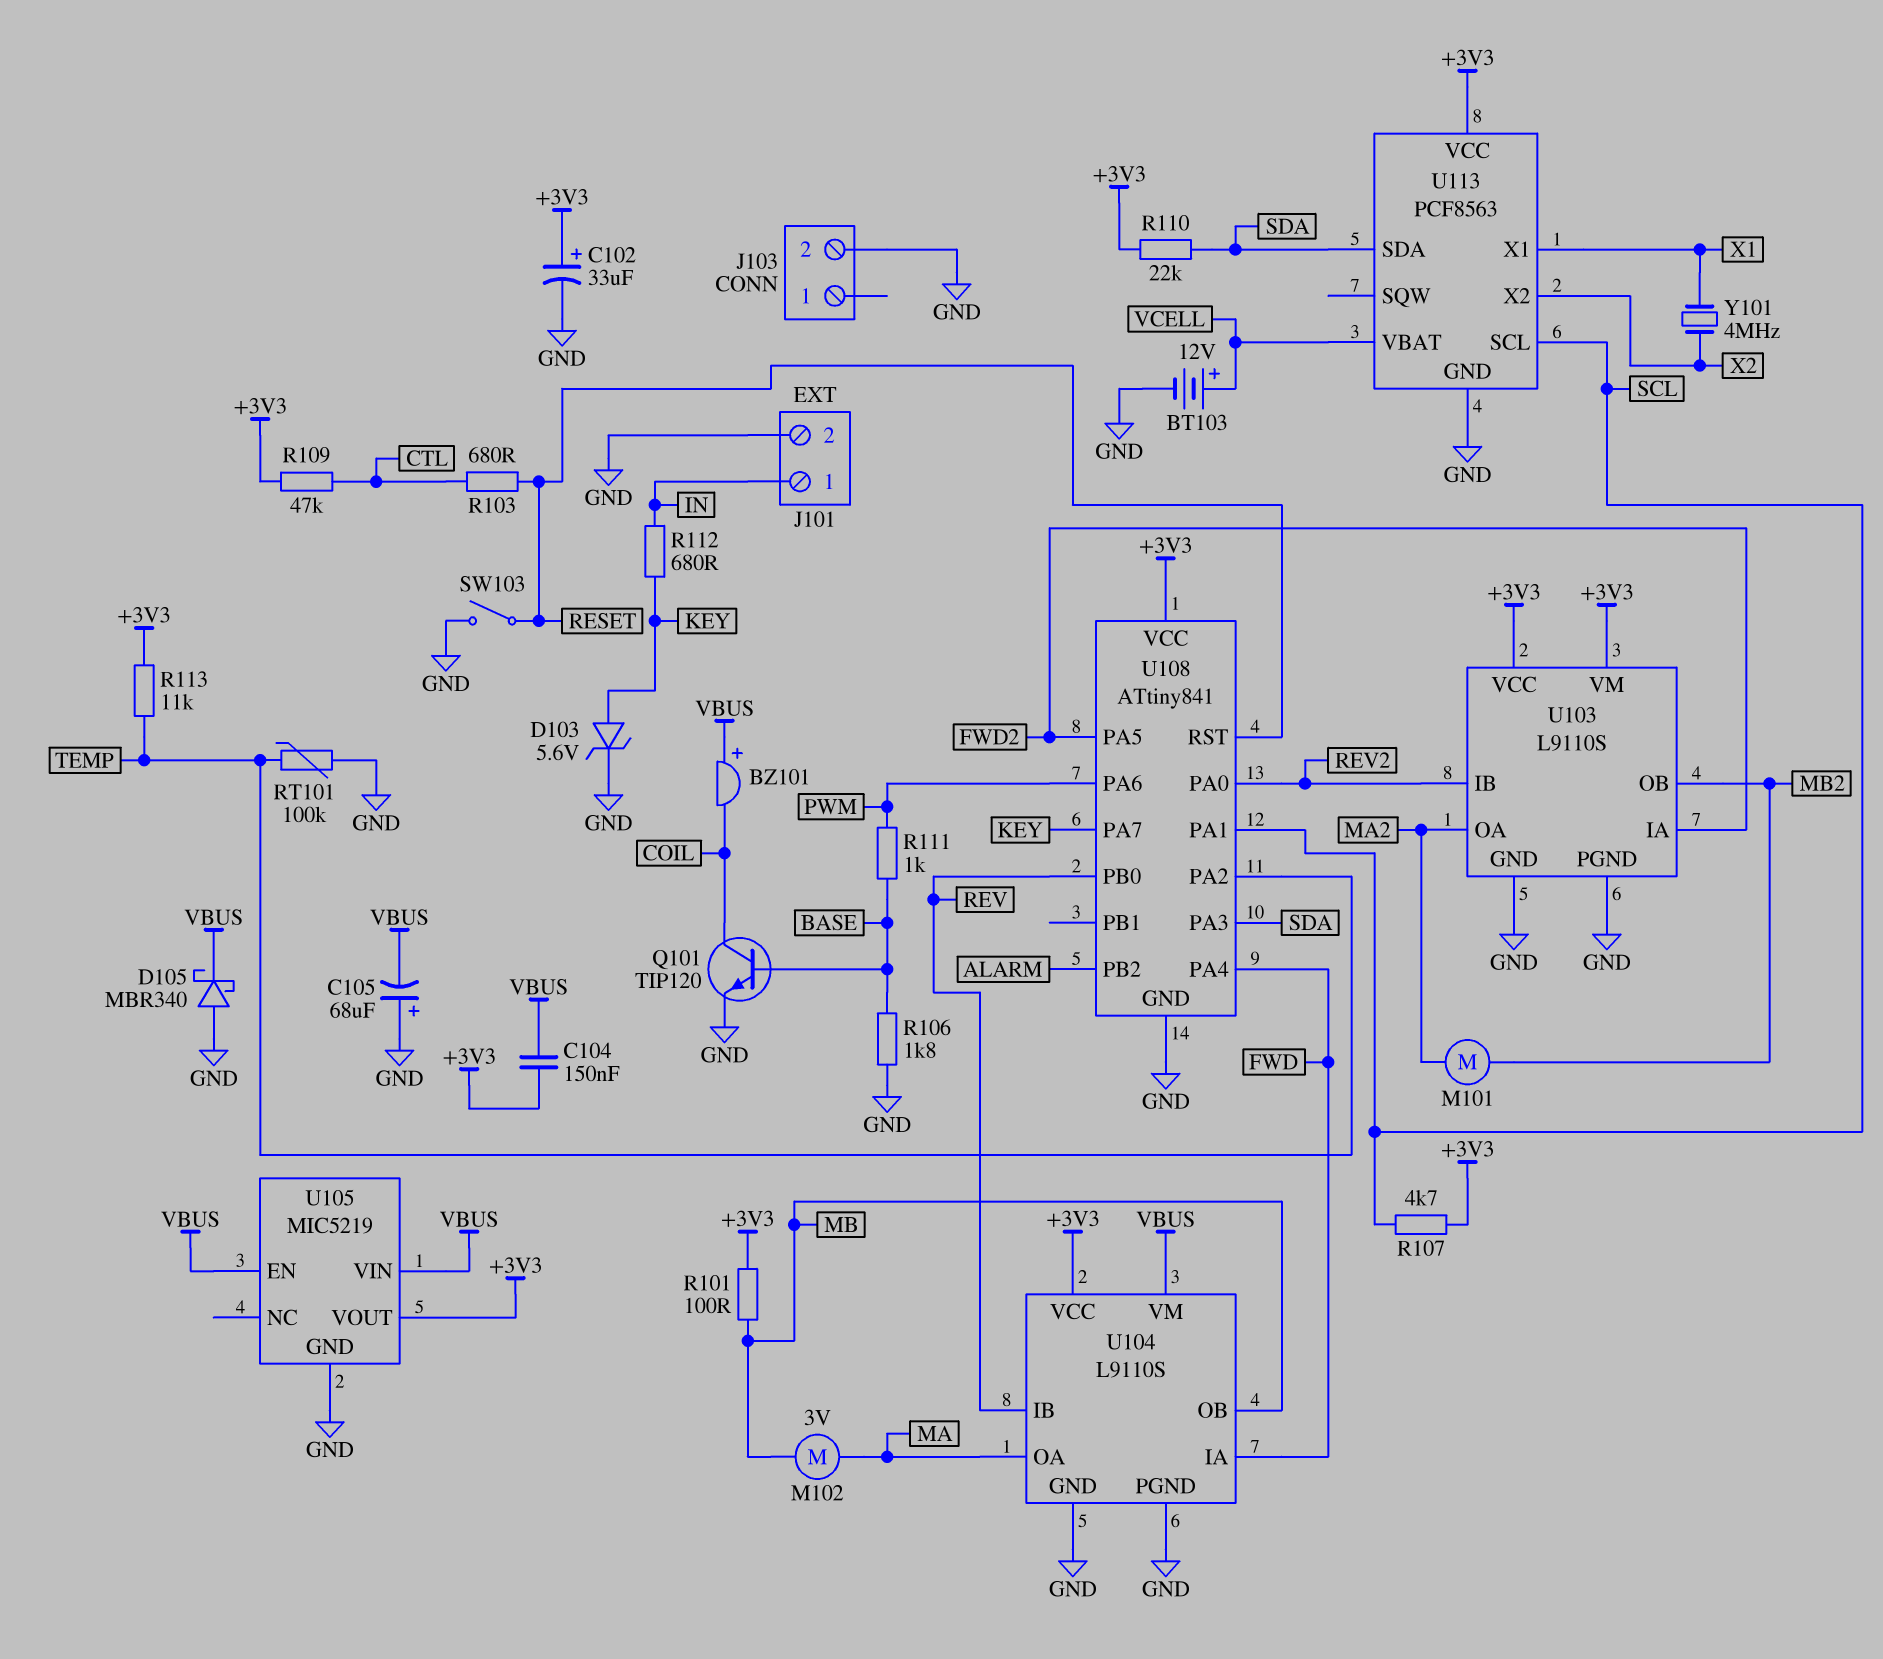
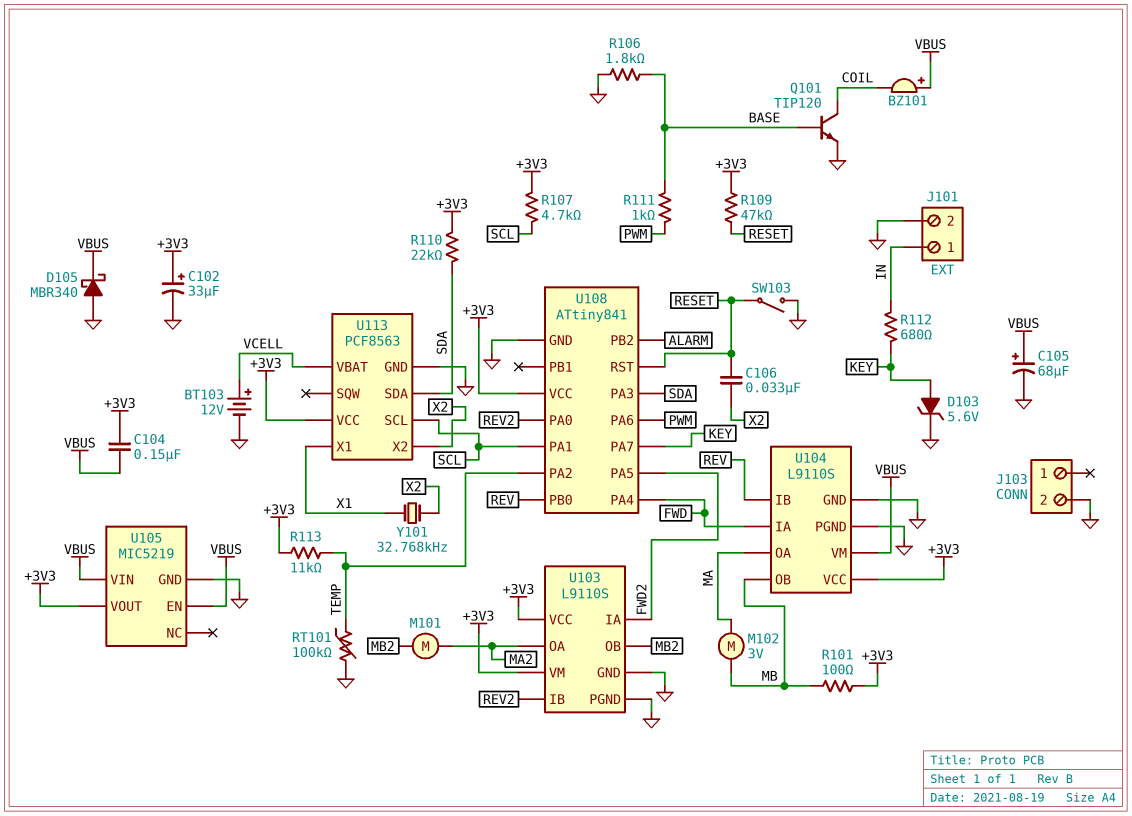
C105: 68uF (plus GND, minus VBUS) -> 68uF (plus VBUS, minus GND)
C106: none -> 33nF (RESET, X2)
R103: 680 (CTL, RESET) -> none
R109: 47k (+3V3, CTL) -> 47k (+3V3, RESET)
Y101: 4MHz (X1, X2) -> 32.768kHz (X1, X2)

